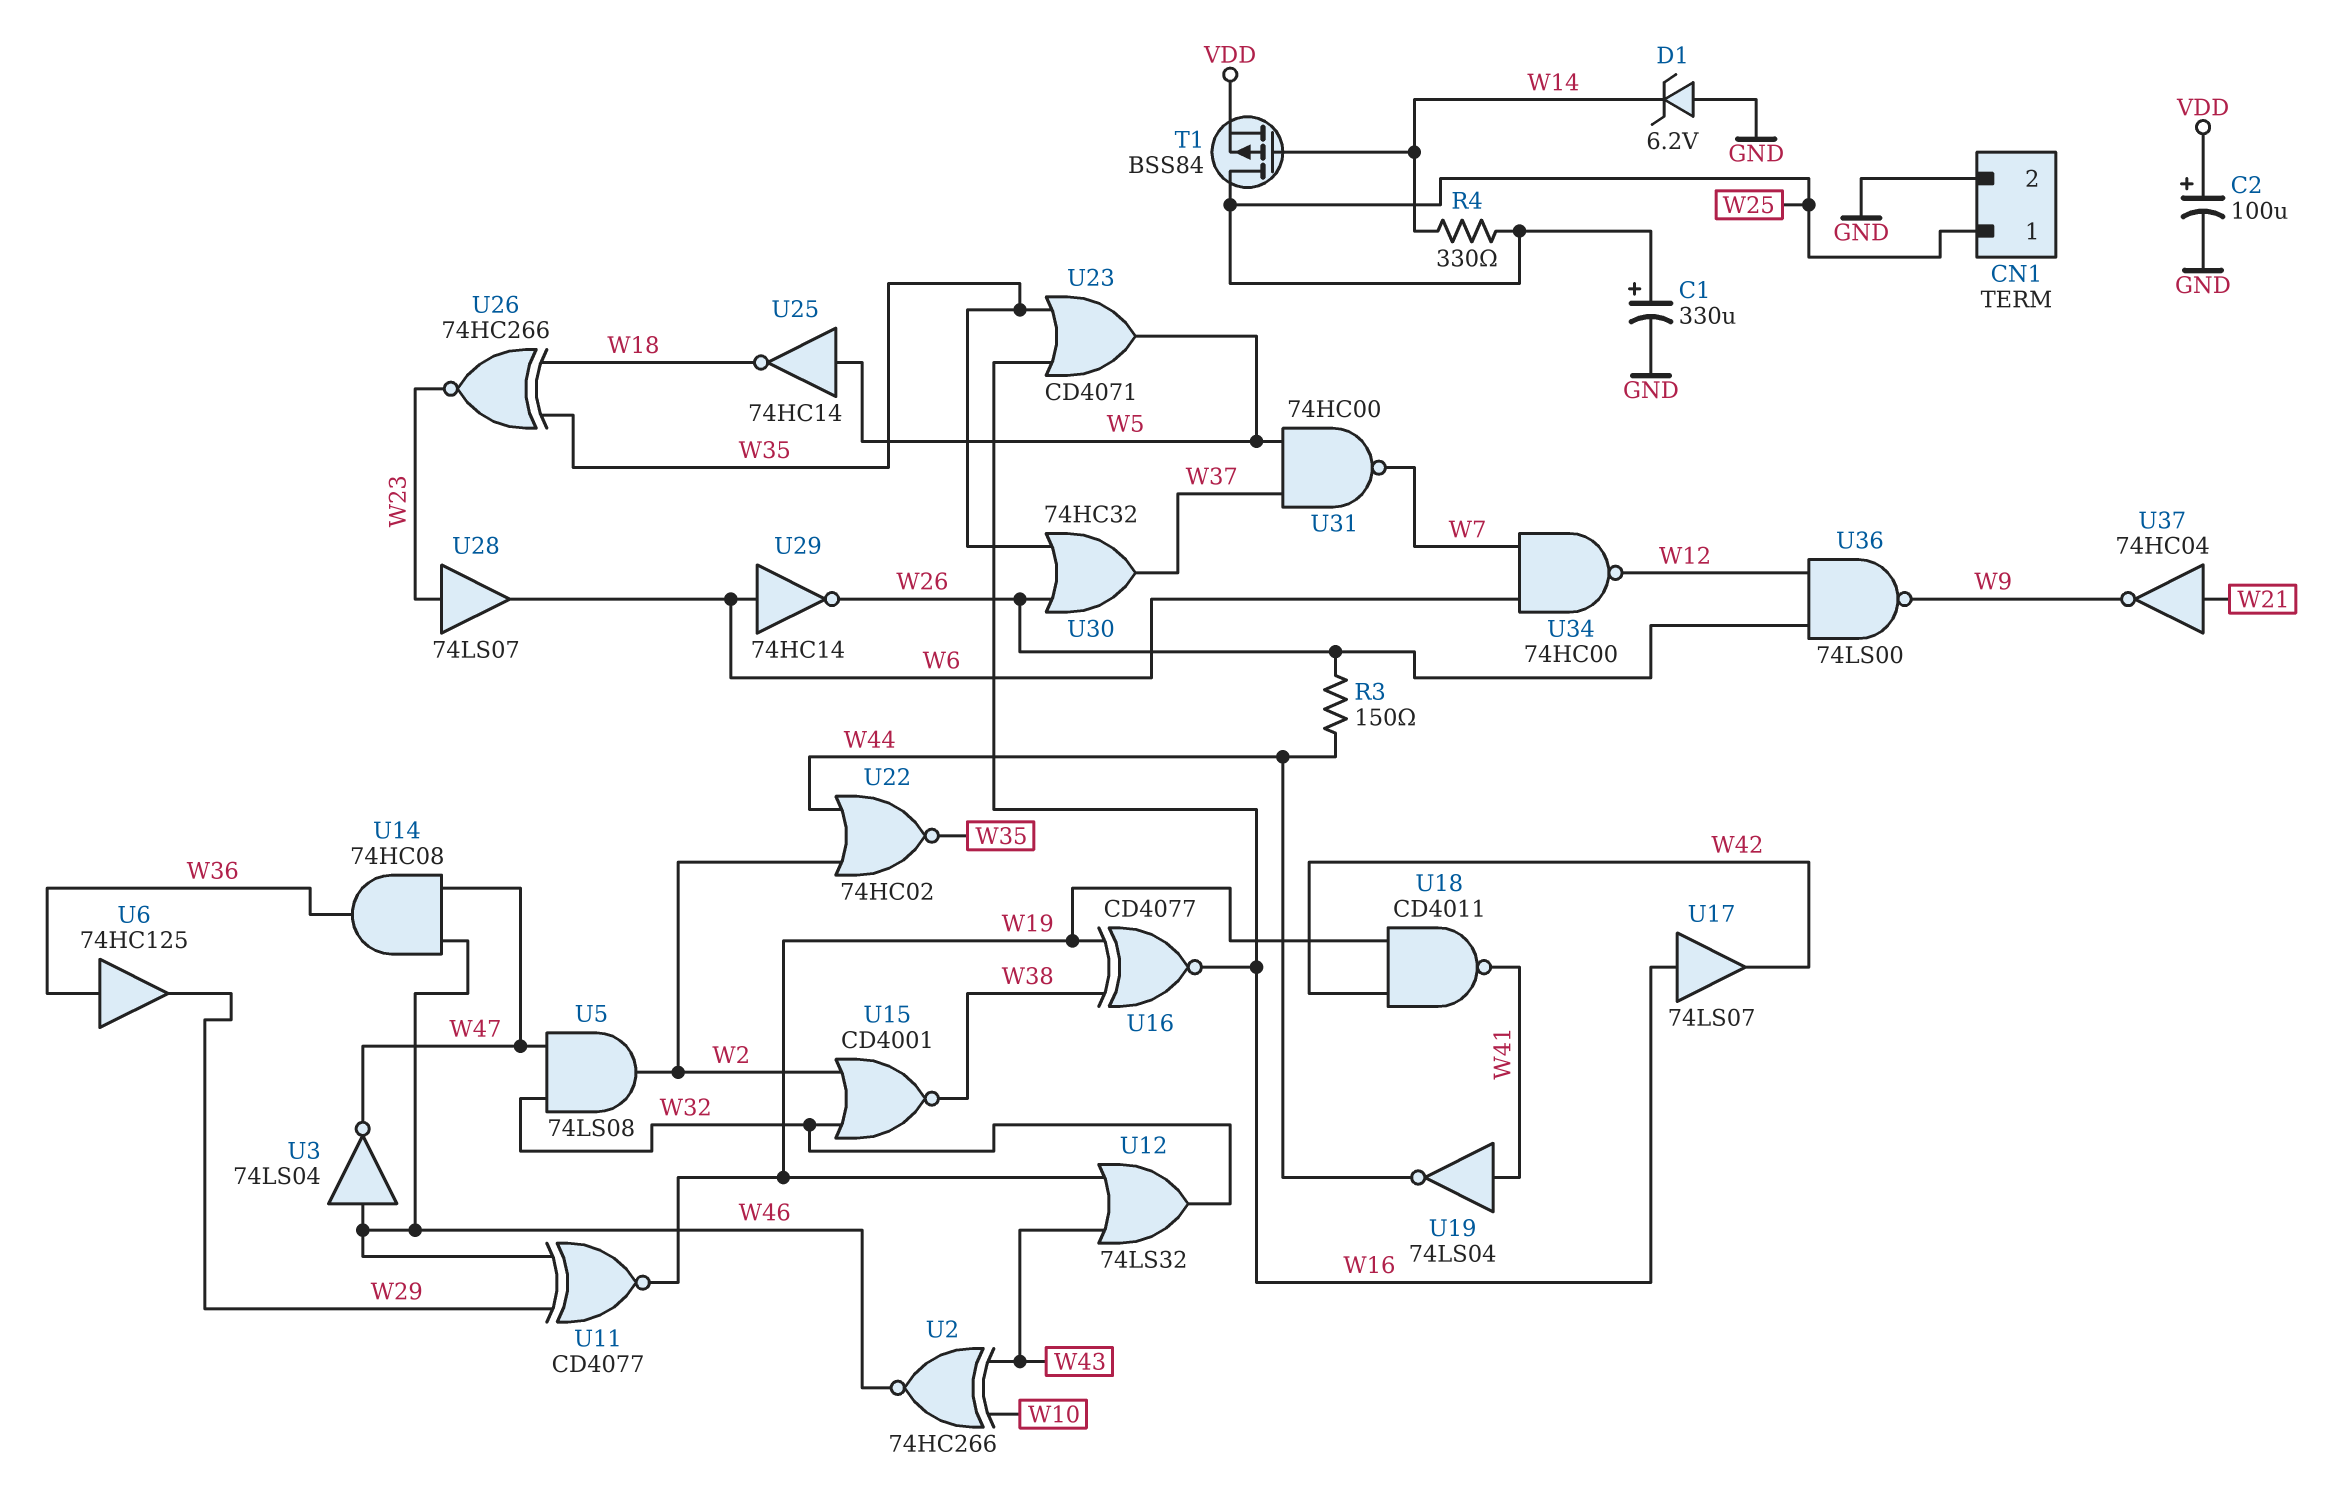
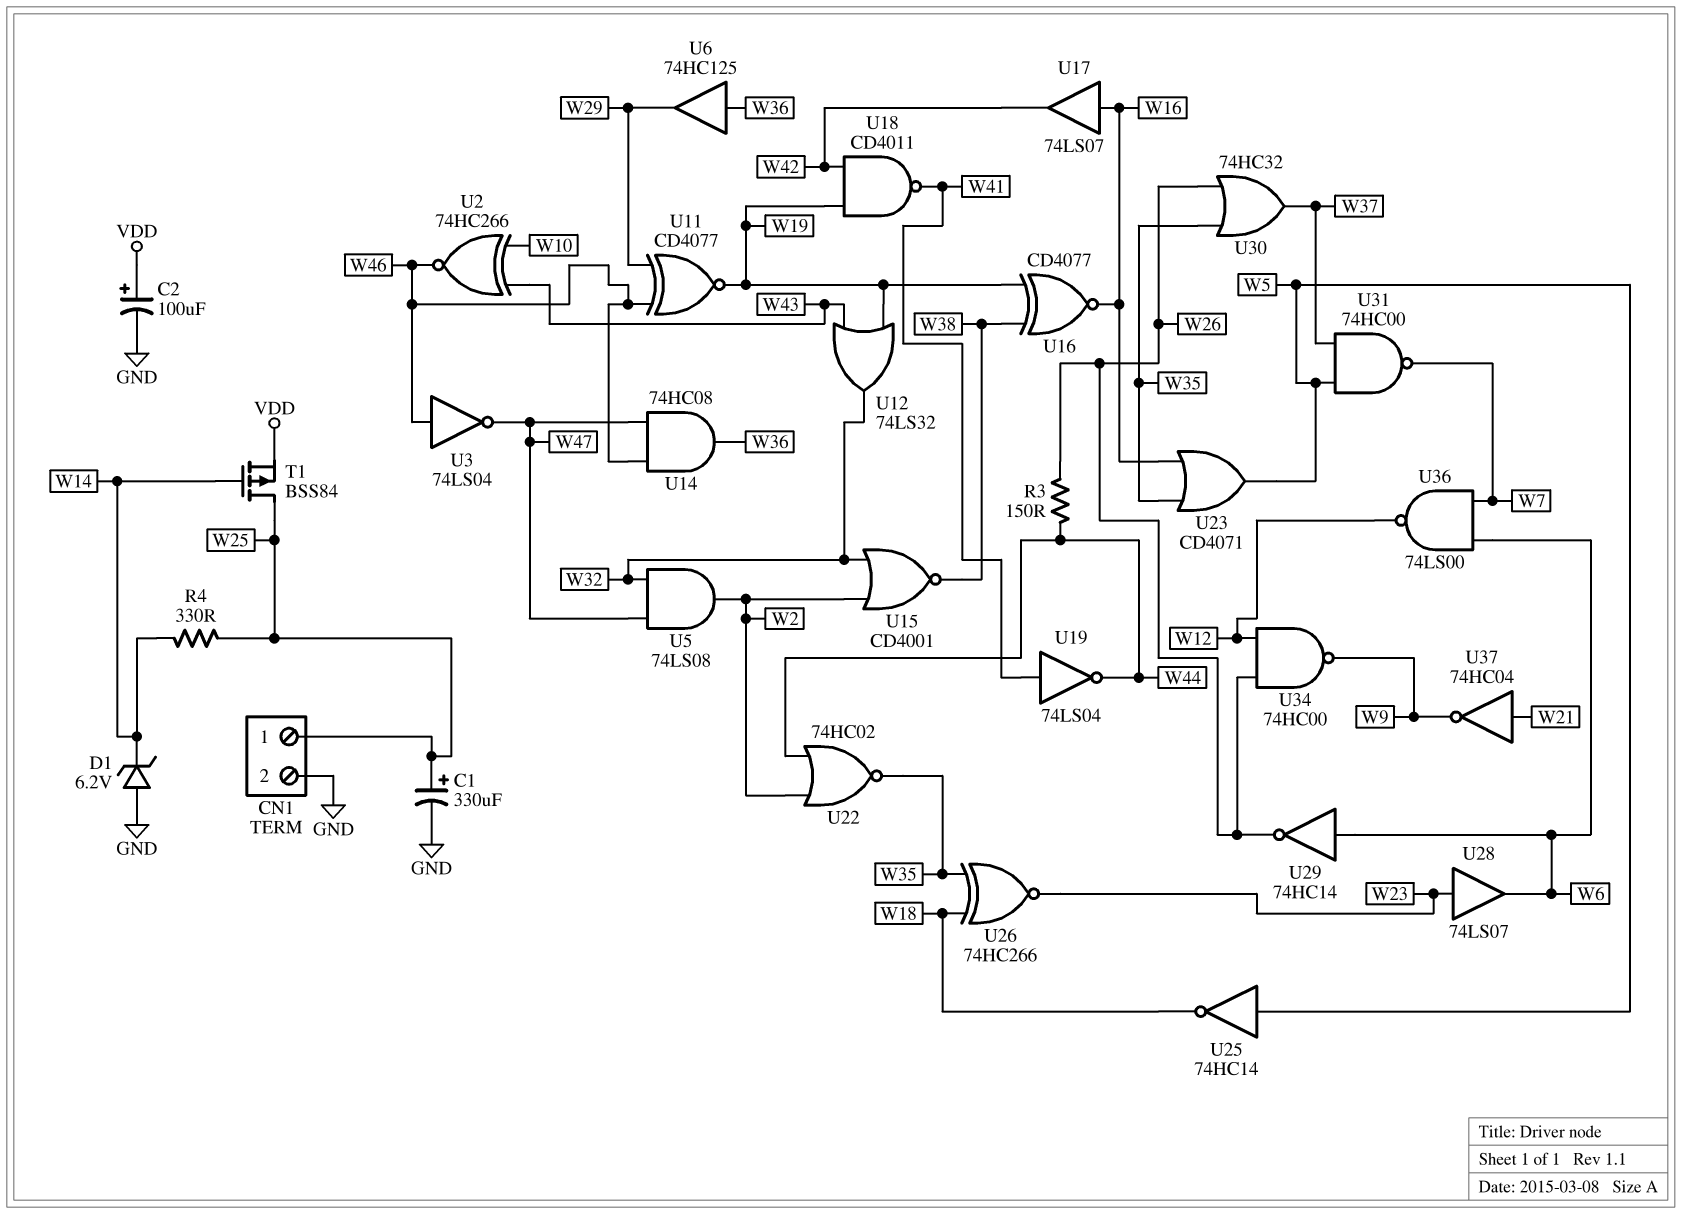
U34: NAND 74HC00 (in W6, in W7, out W12) -> NAND 74HC00 (in W12, in W26, out W9)
U36: NAND 74LS00 (in W12, in W26, out W9) -> NAND 74LS00 (in W6, in W7, out W12)

